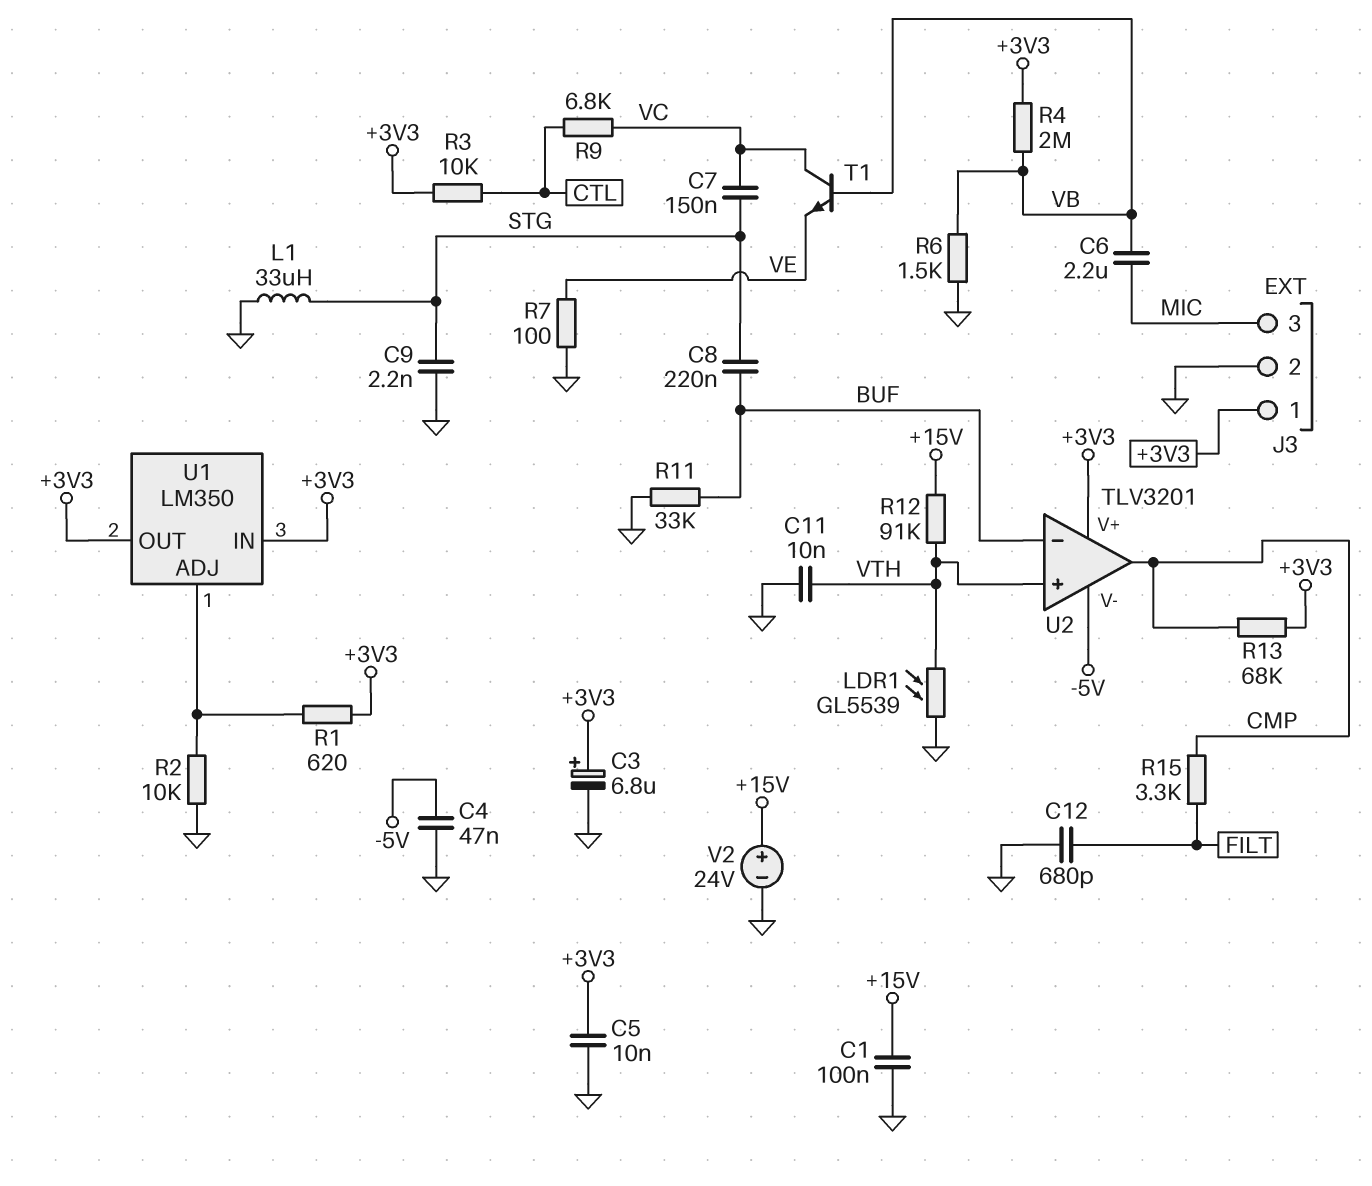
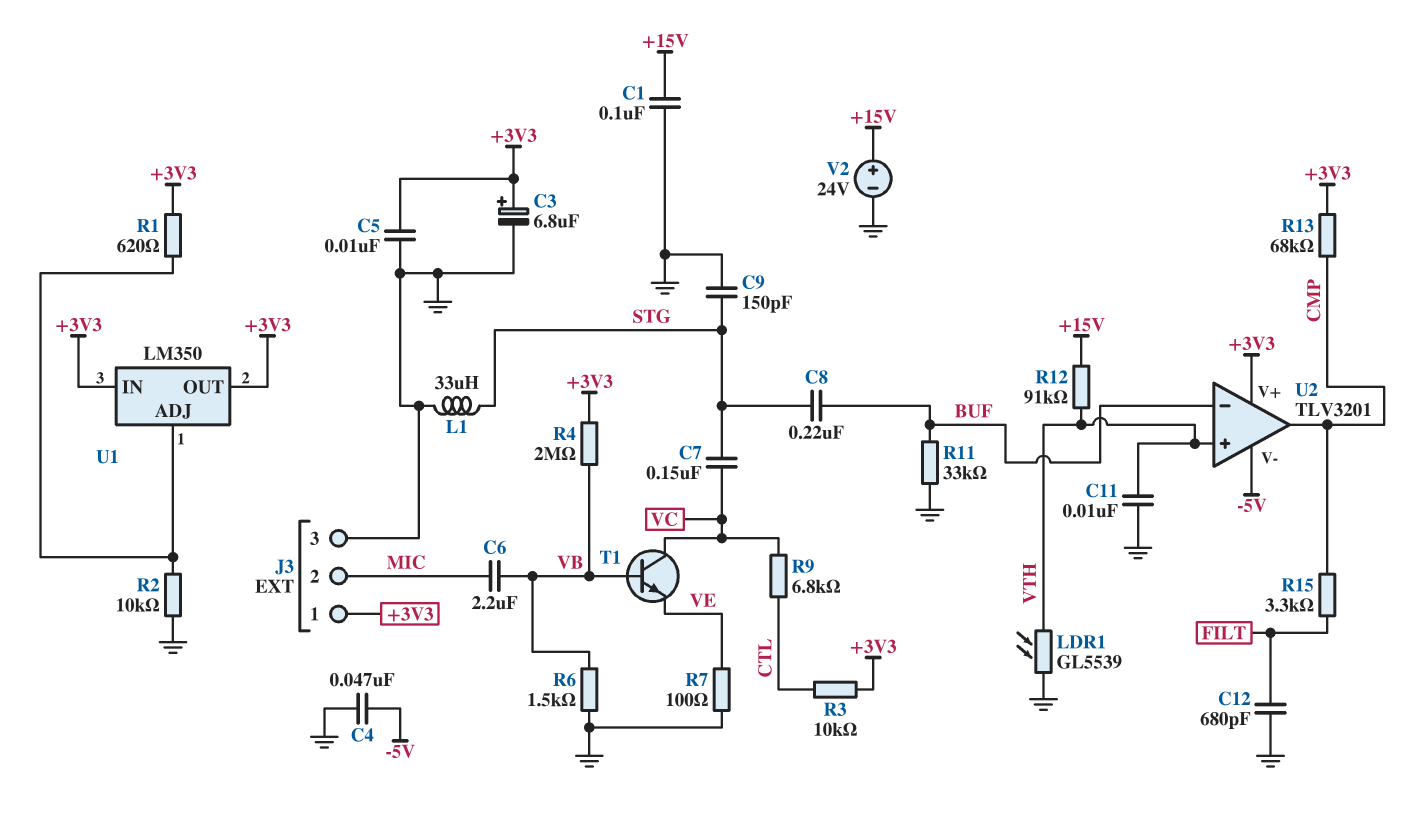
C9: 2.2nF (GND, STG) -> 150pF (GND, STG)
J3 pin 2: GND -> MIC
J3 pin 3: MIC -> GND

